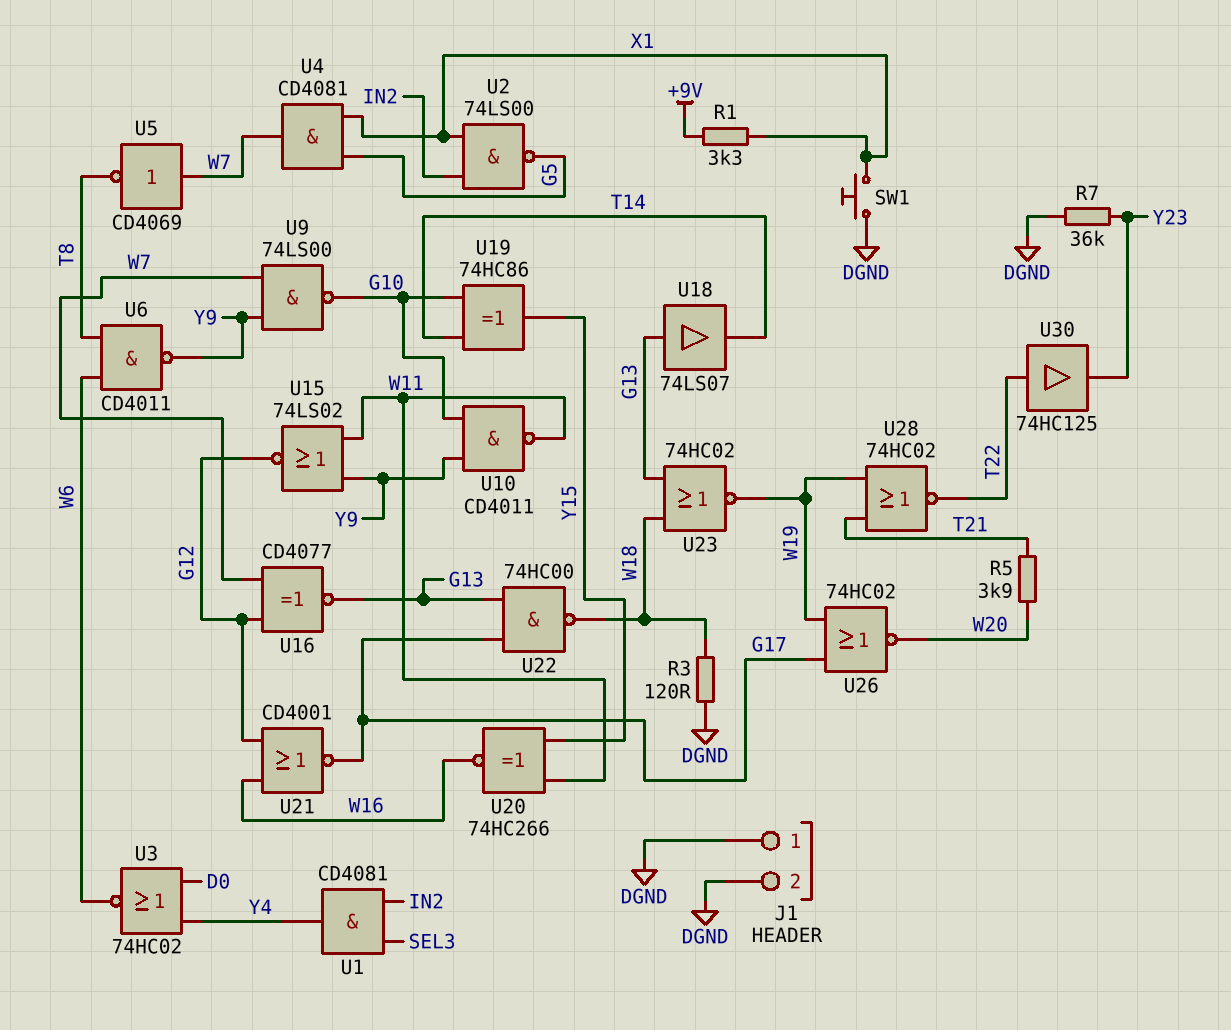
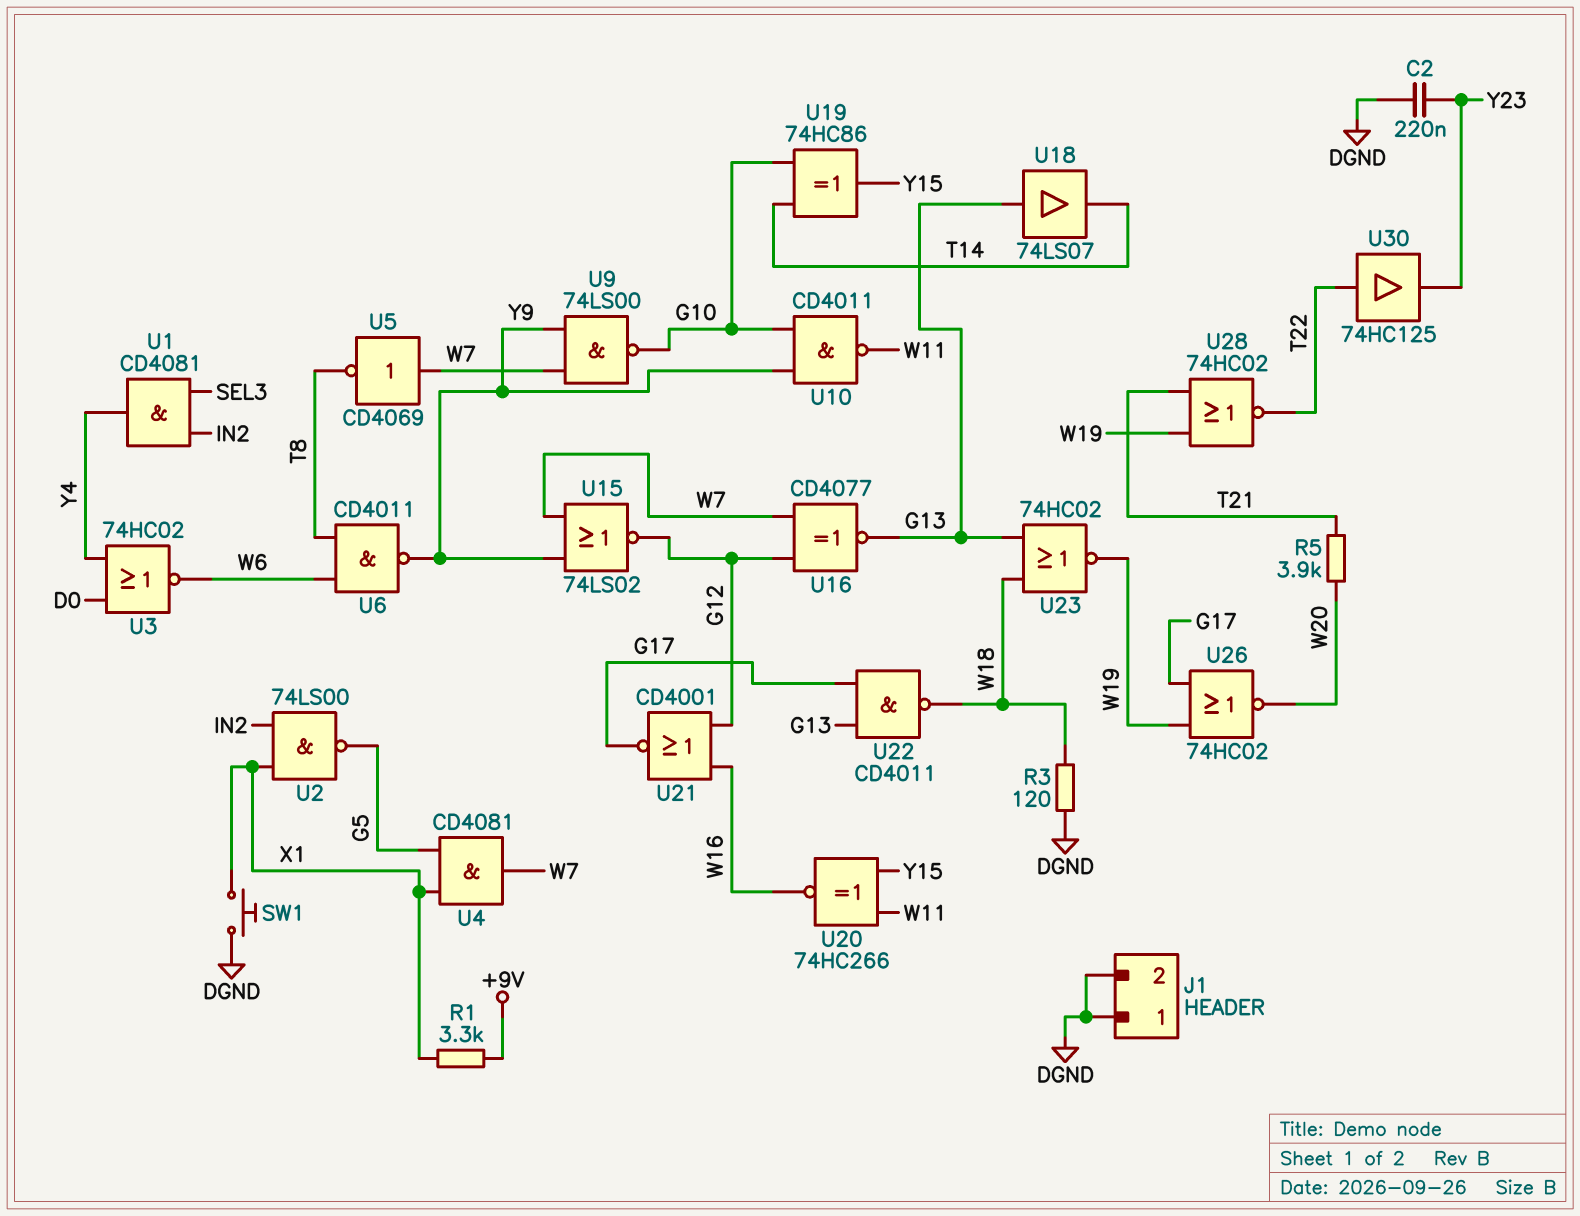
C2: none -> 220nF (DGND, Y23)
R7: 36k (DGND, Y23) -> none
U15: NOR 74LS02 (in W11, in Y9, out G12) -> NOR 74LS02 (in W7, in Y9, out G12)
U22: NAND 74HC00 (in G13, in G17, out W18) -> NAND CD4011 (in G13, in G17, out W18)

